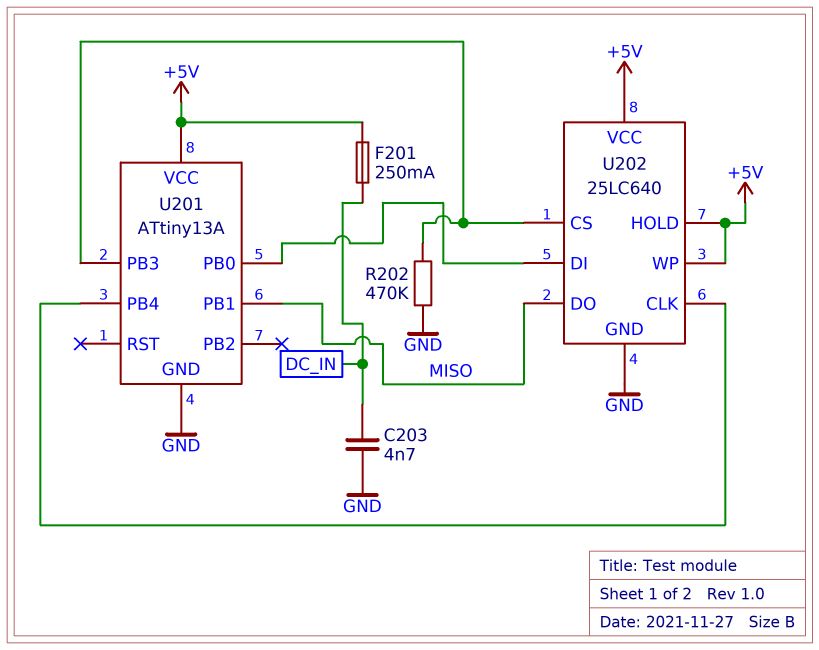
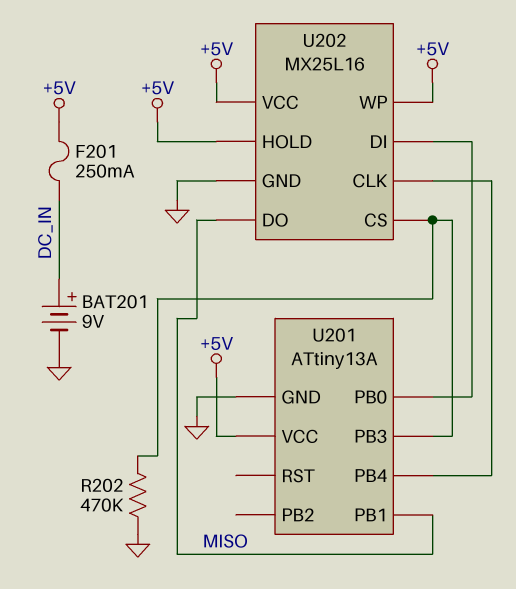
BAT201: none -> 9V (plus DC_IN, minus GND)
C203: 4.7nF (DC_IN, GND) -> none
U202: 25LC640 -> MX25L16

